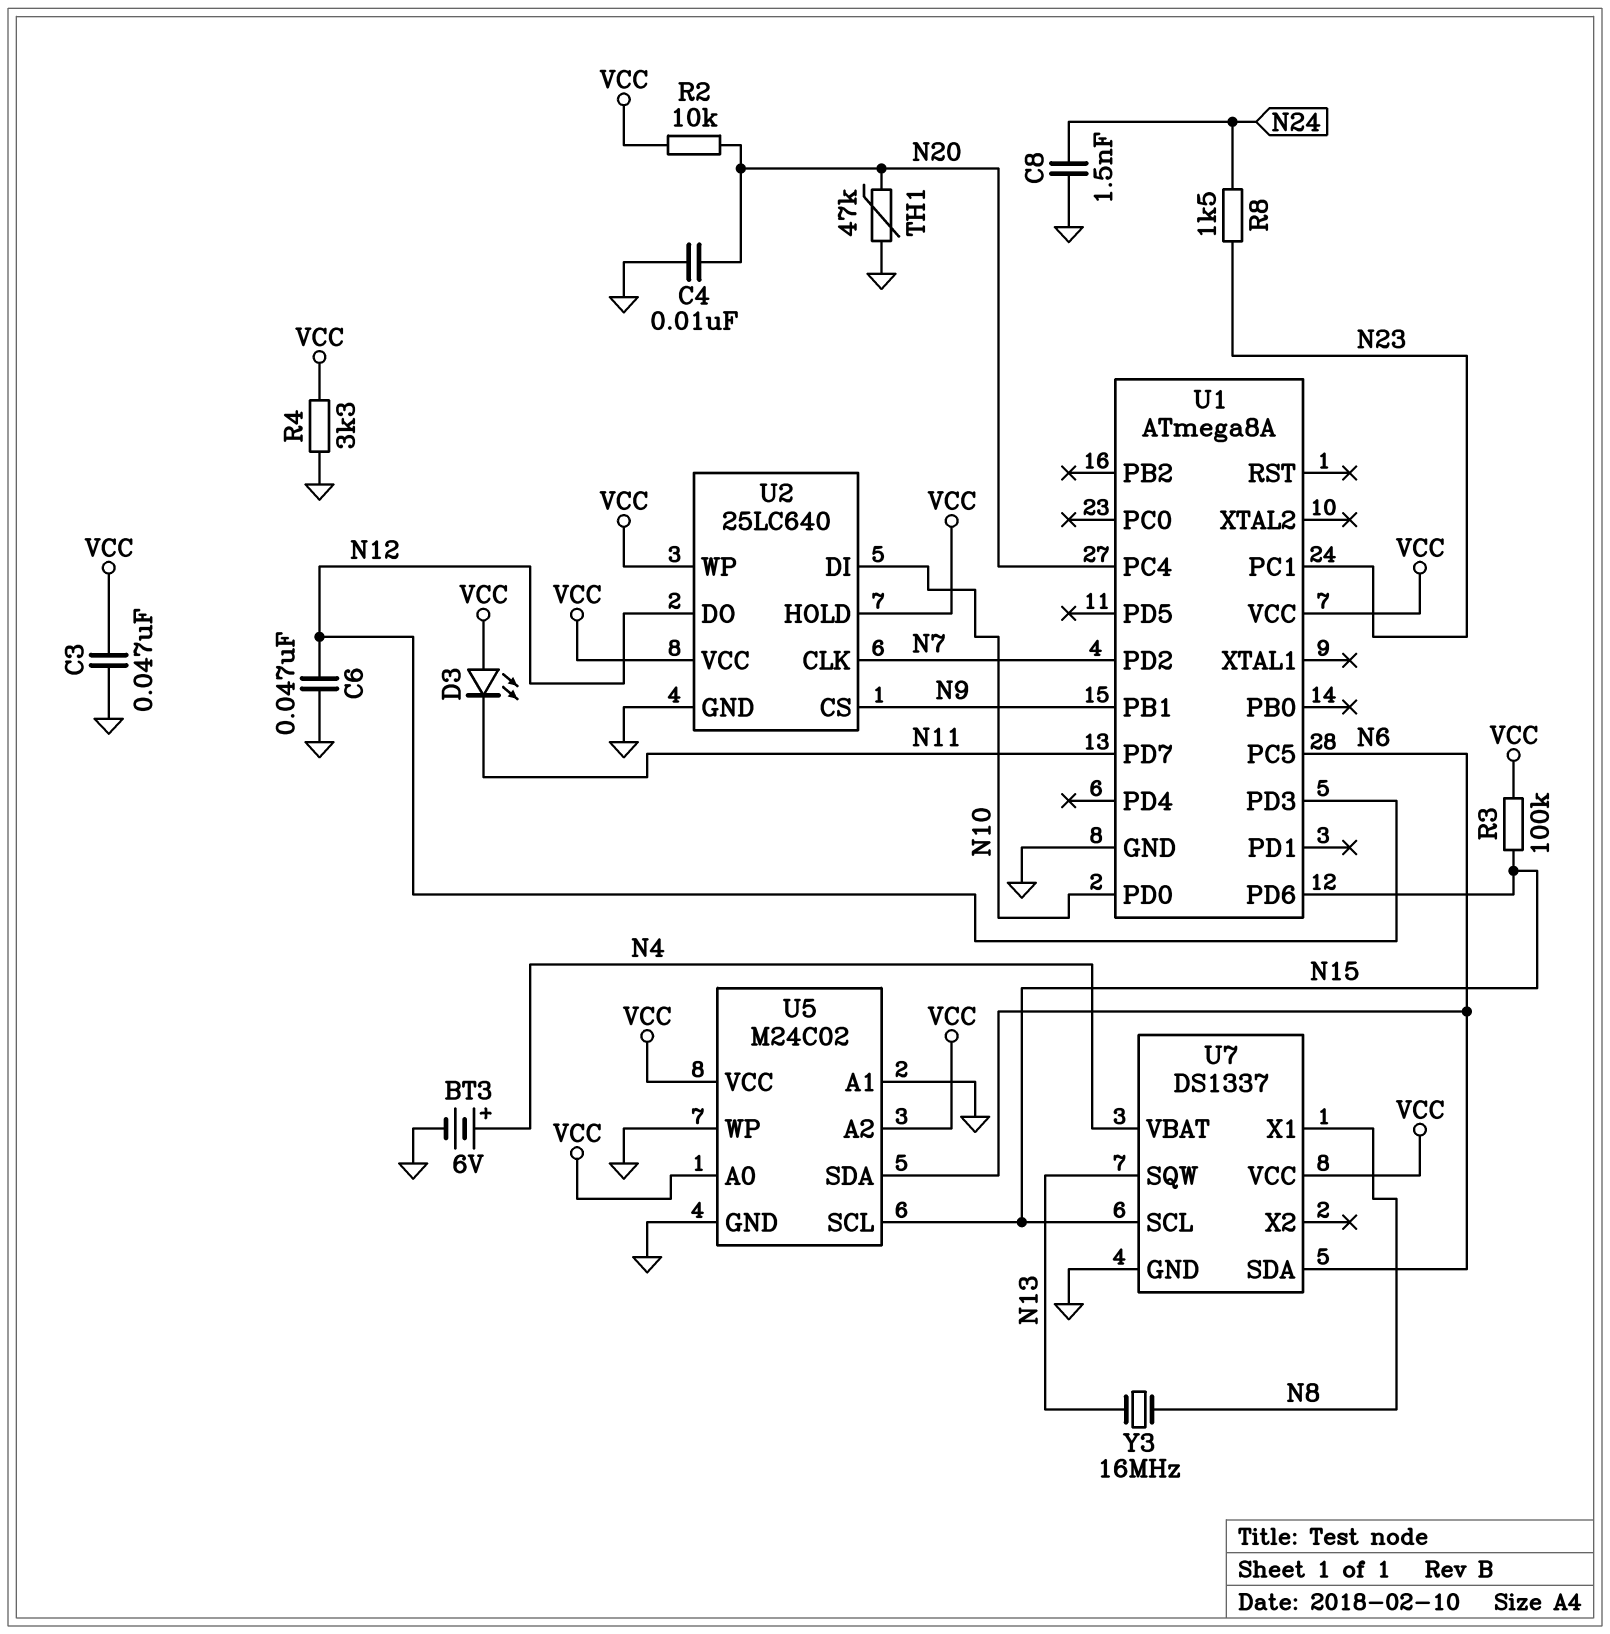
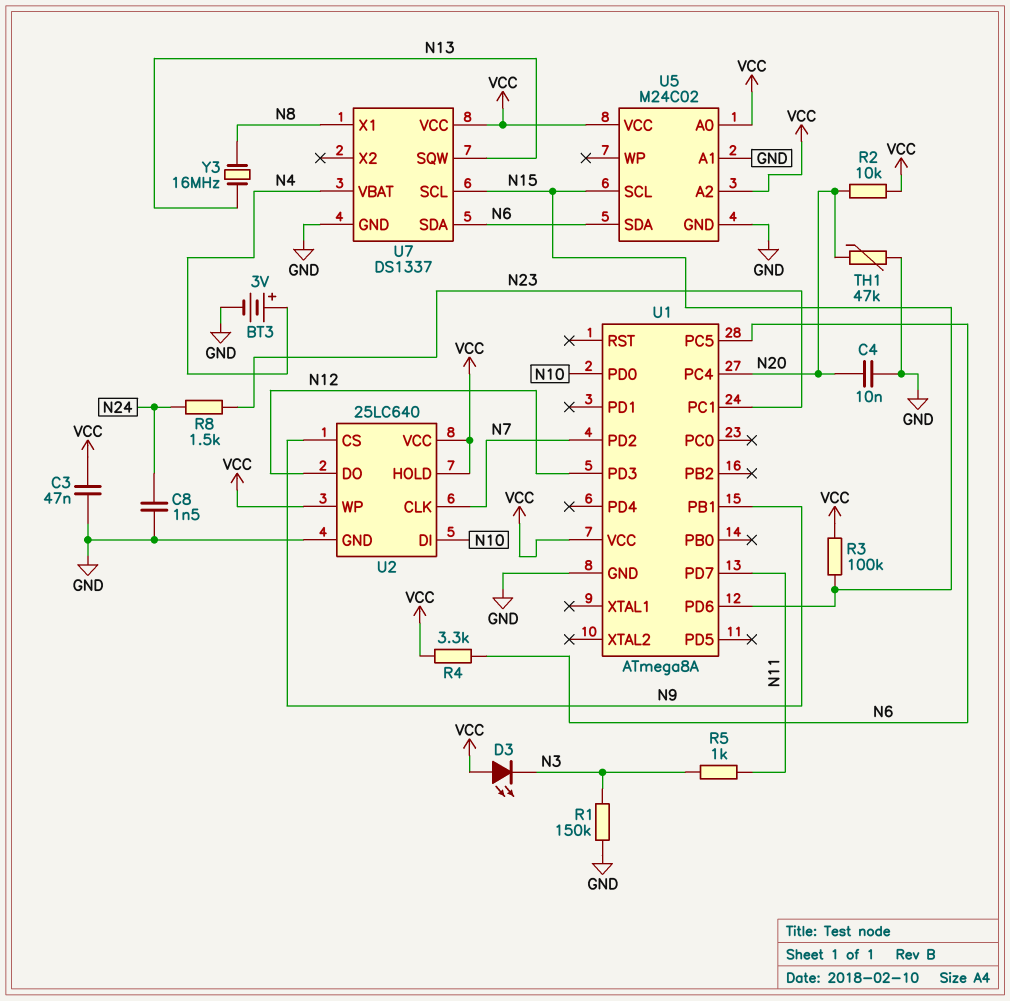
BT3: 6V (plus N4, minus GND) -> 3V (plus N4, minus GND)
C6: 47nF (GND, N12) -> none
D3: LED (A VCC, K N11) -> LED (A VCC, K N3)
R1: none -> 150k (GND, N3)
R4: 3.3k (GND, VCC) -> 3.3k (N6, VCC)
R5: none -> 1k (N3, N11)
U5 pin WP: GND -> none

